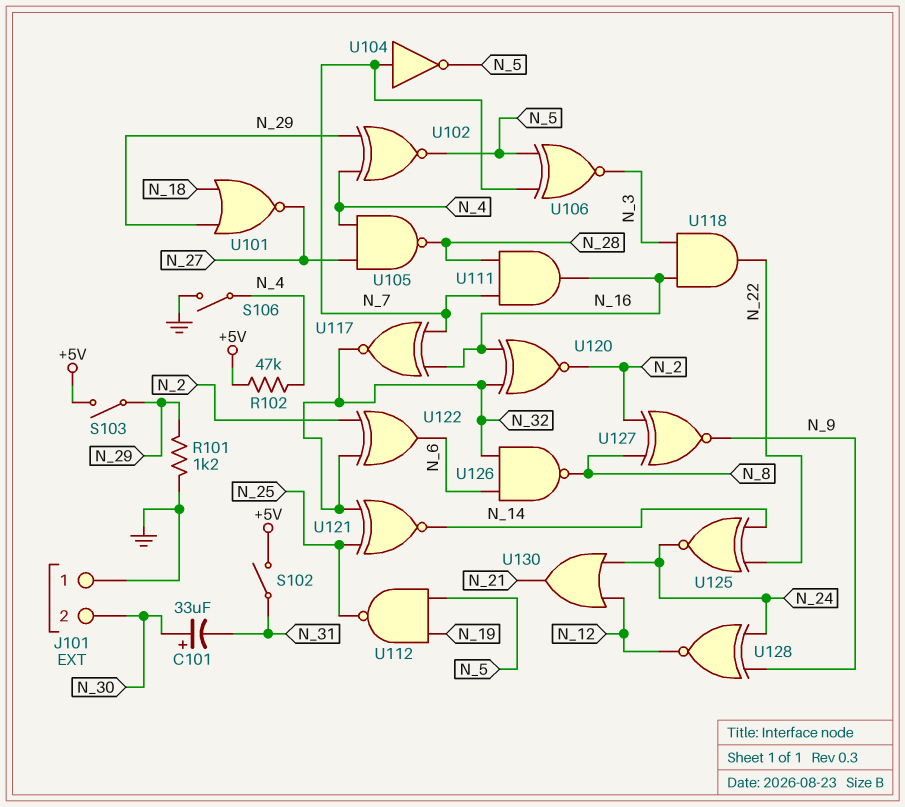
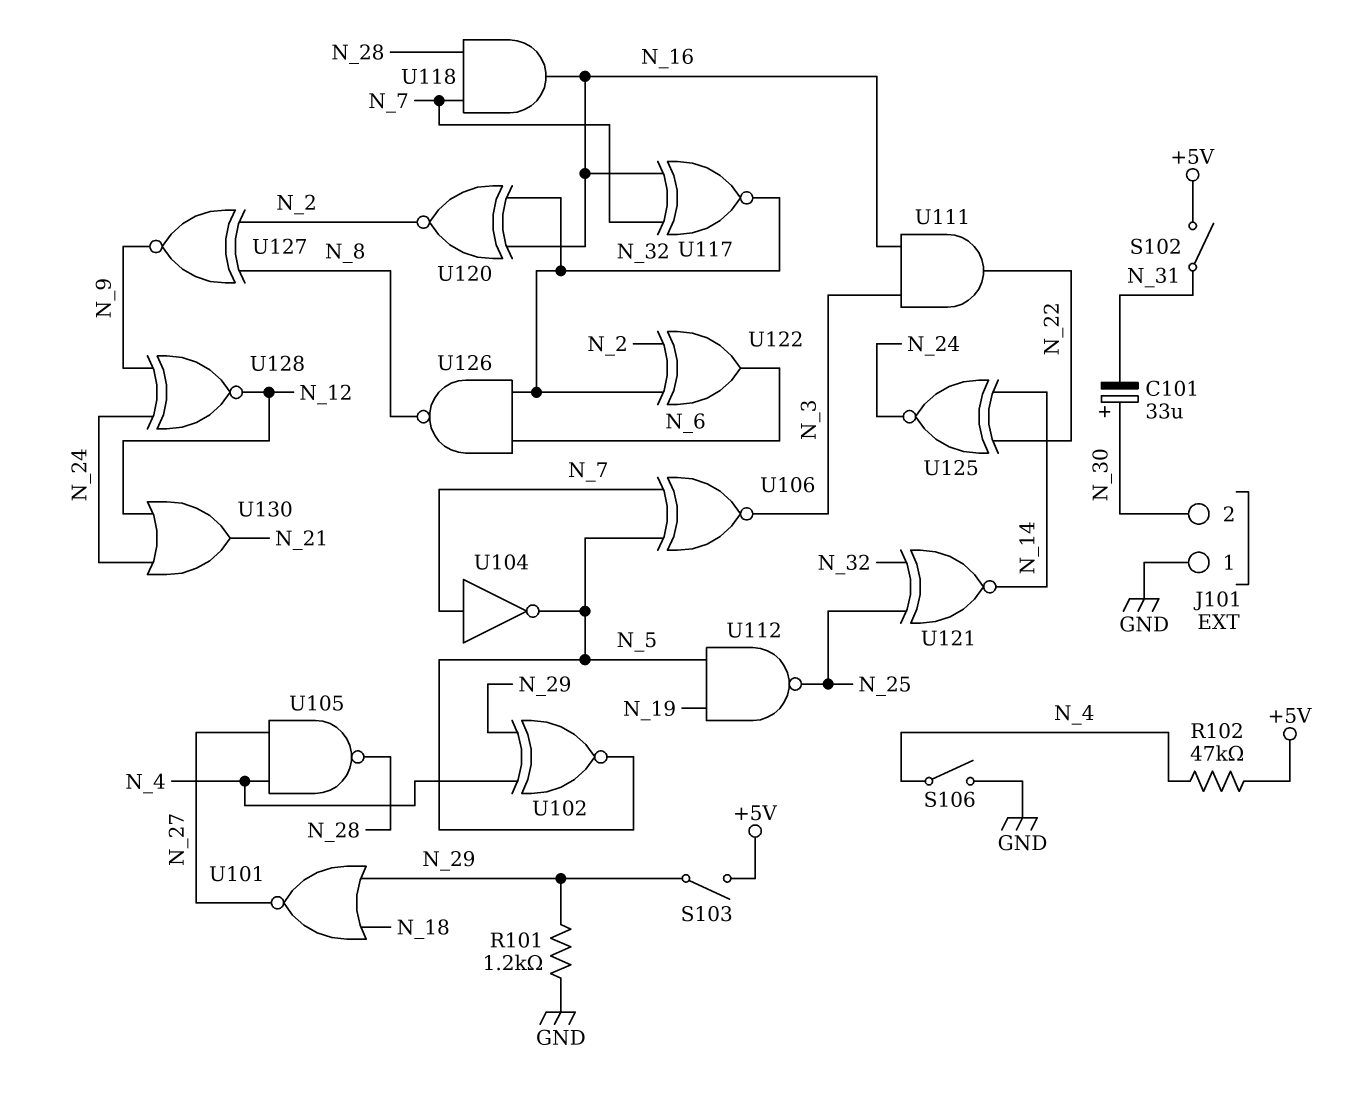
U111: AND (in N_7, in N_28, out N_16) -> AND (in N_3, in N_16, out N_22)
U118: AND (in N_3, in N_16, out N_22) -> AND (in N_7, in N_28, out N_16)

